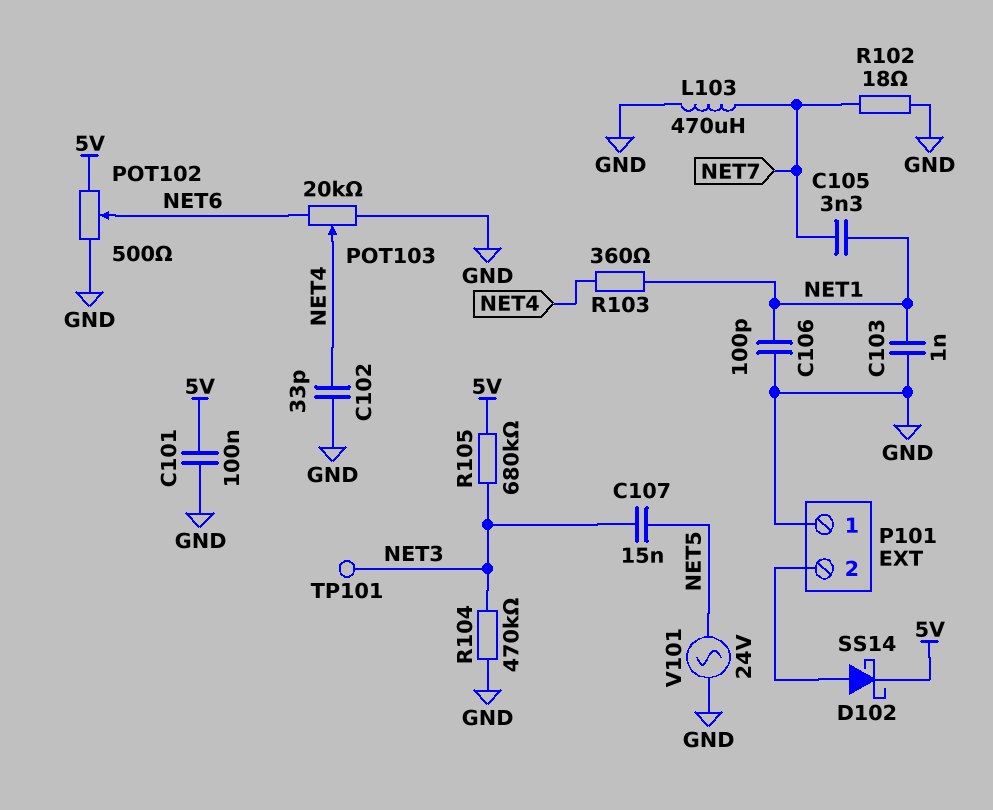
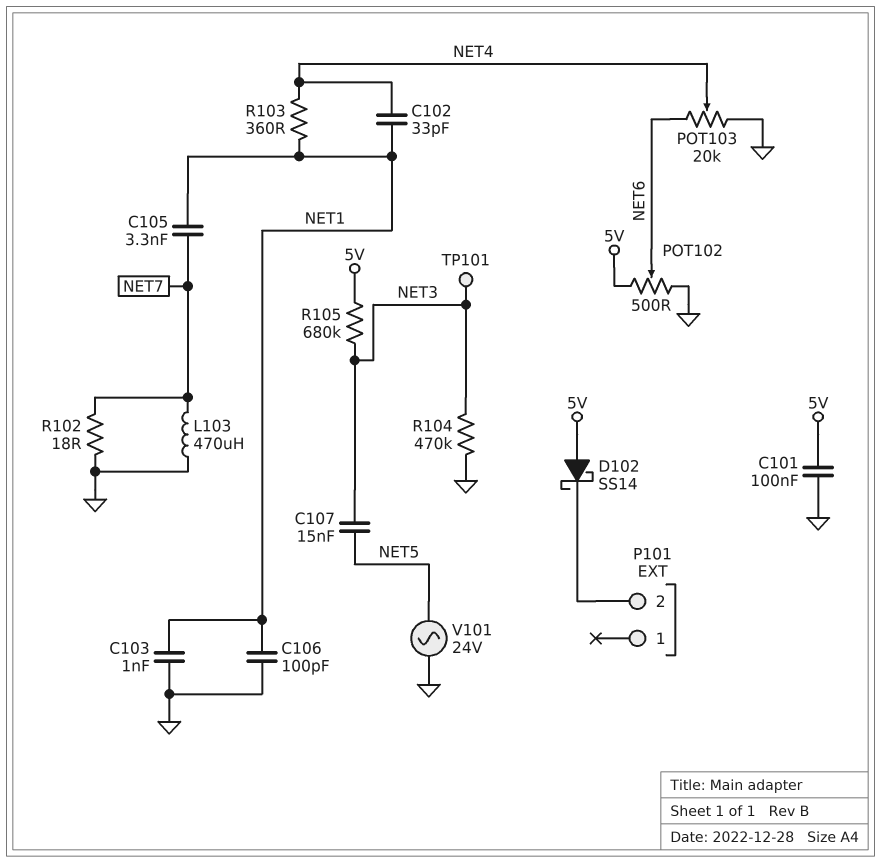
C102: 33pF (GND, NET4) -> 33pF (NET1, NET4)
D102: schottky SS14 (A P101/2, K 5V) -> schottky SS14 (A 5V, K P101/2)
P101 pin 1: GND -> none

